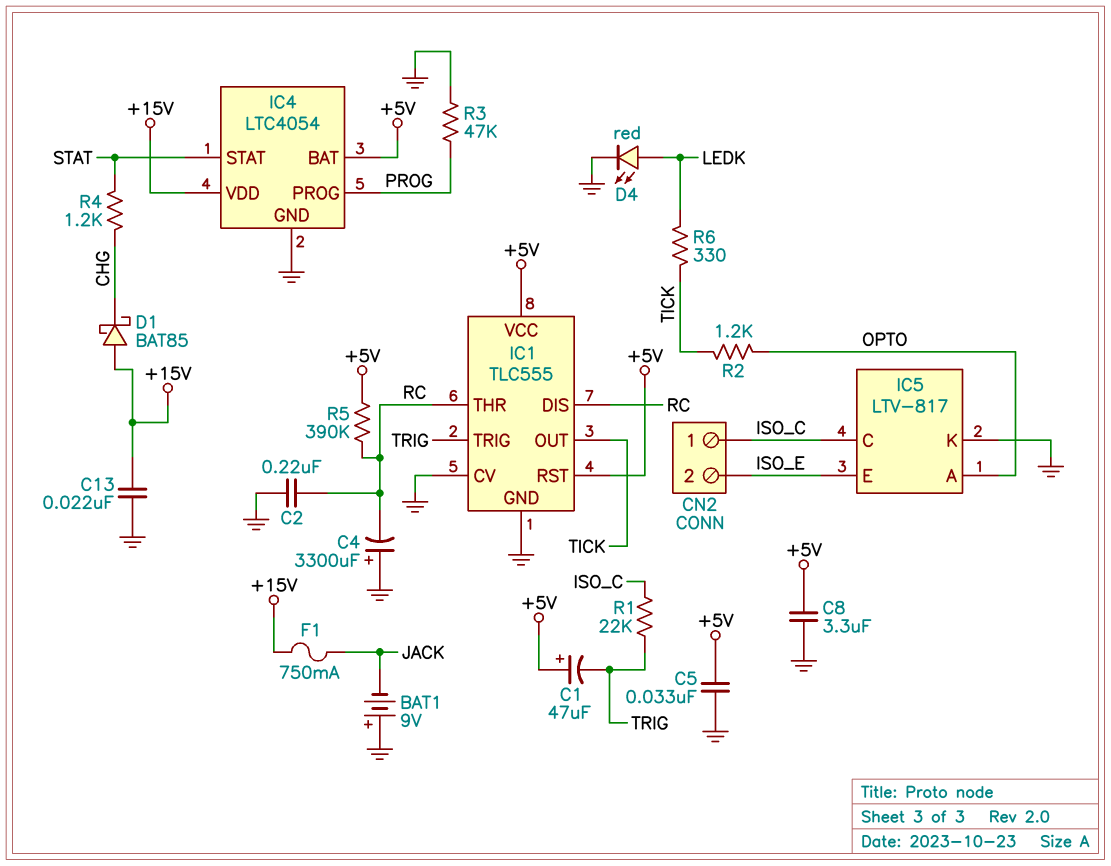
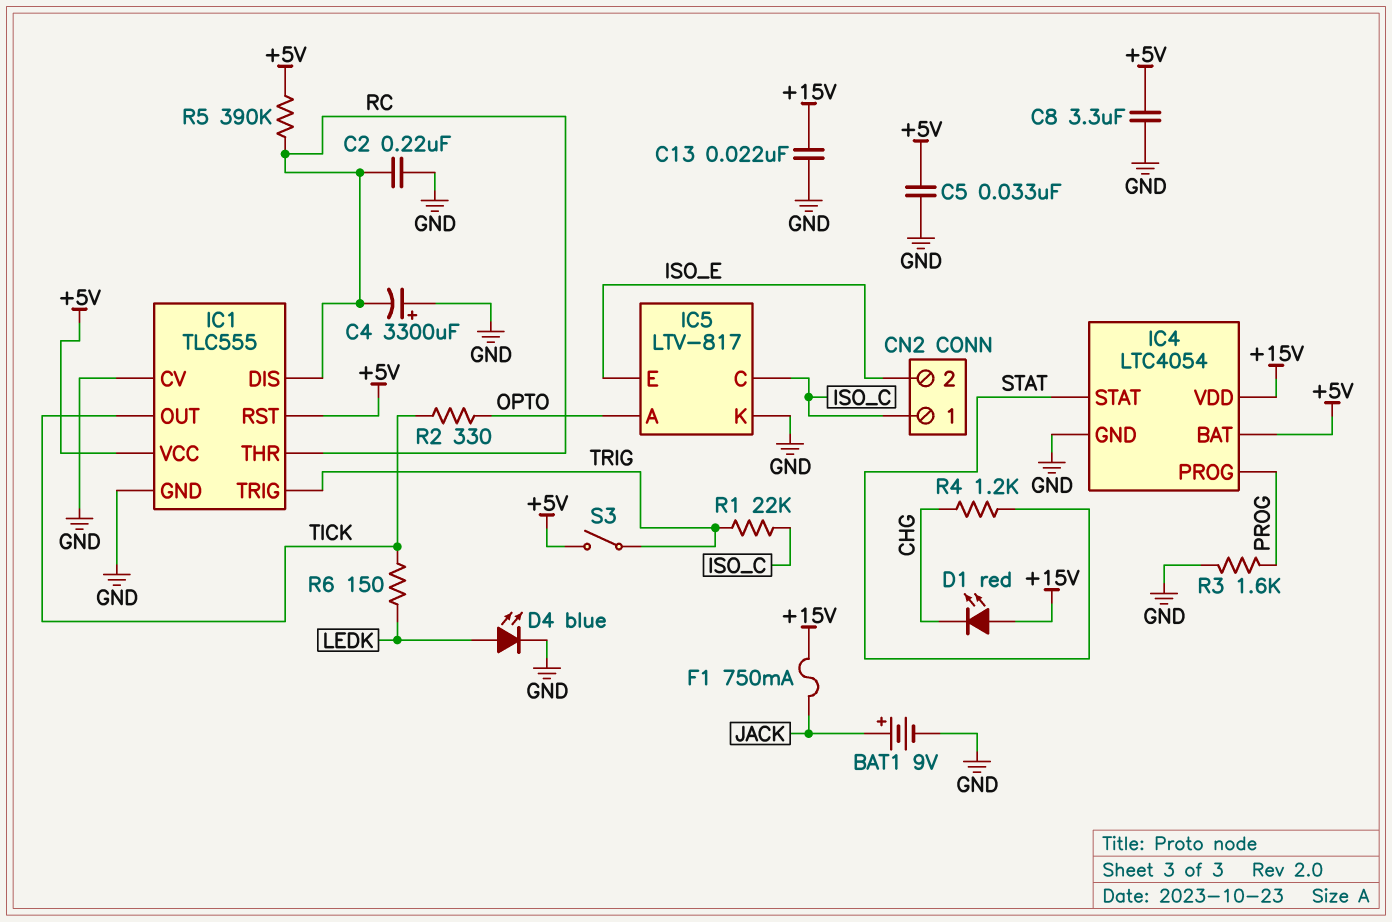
BAT1: 9V (plus GND, minus JACK) -> 9V (plus JACK, minus GND)
C1: 47uF (plus +5V, minus TRIG) -> none
D1: schottky BAT85 (A +15V, K CHG) -> LED red (A +15V, K CHG)
D4: LED red (A LEDK, K GND) -> LED blue (A LEDK, K GND)
R2: 1.2k (OPTO, TICK) -> 330 (OPTO, TICK)
R3: 47k (GND, PROG) -> 1.6k (GND, PROG)
R6: 330 (LEDK, TICK) -> 150 (LEDK, TICK)
S3: none -> switch (+5V, TRIG)

